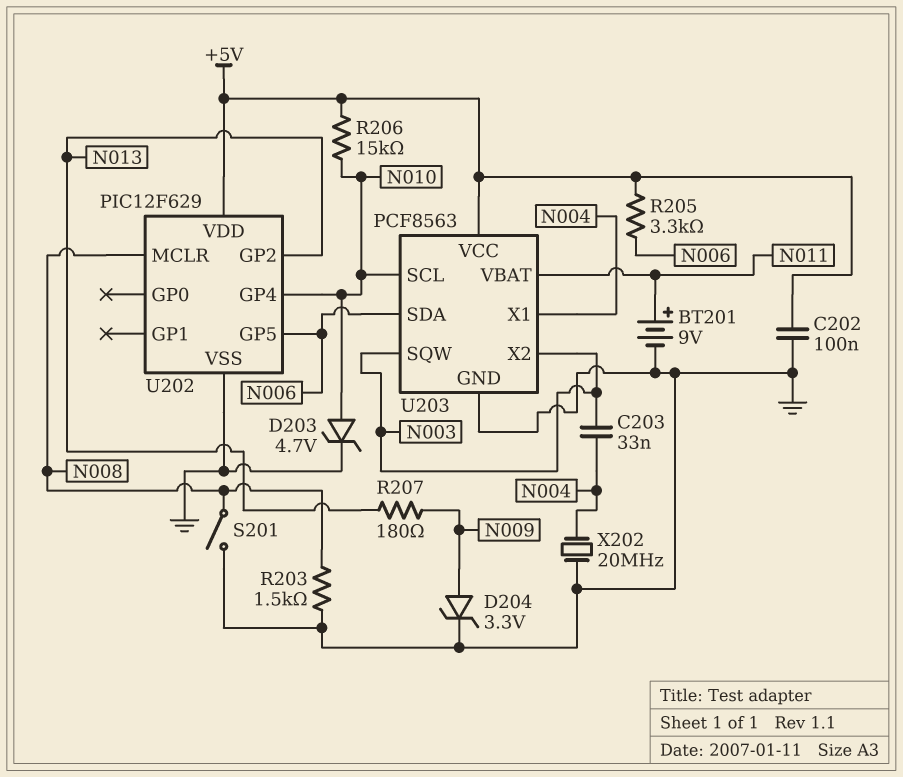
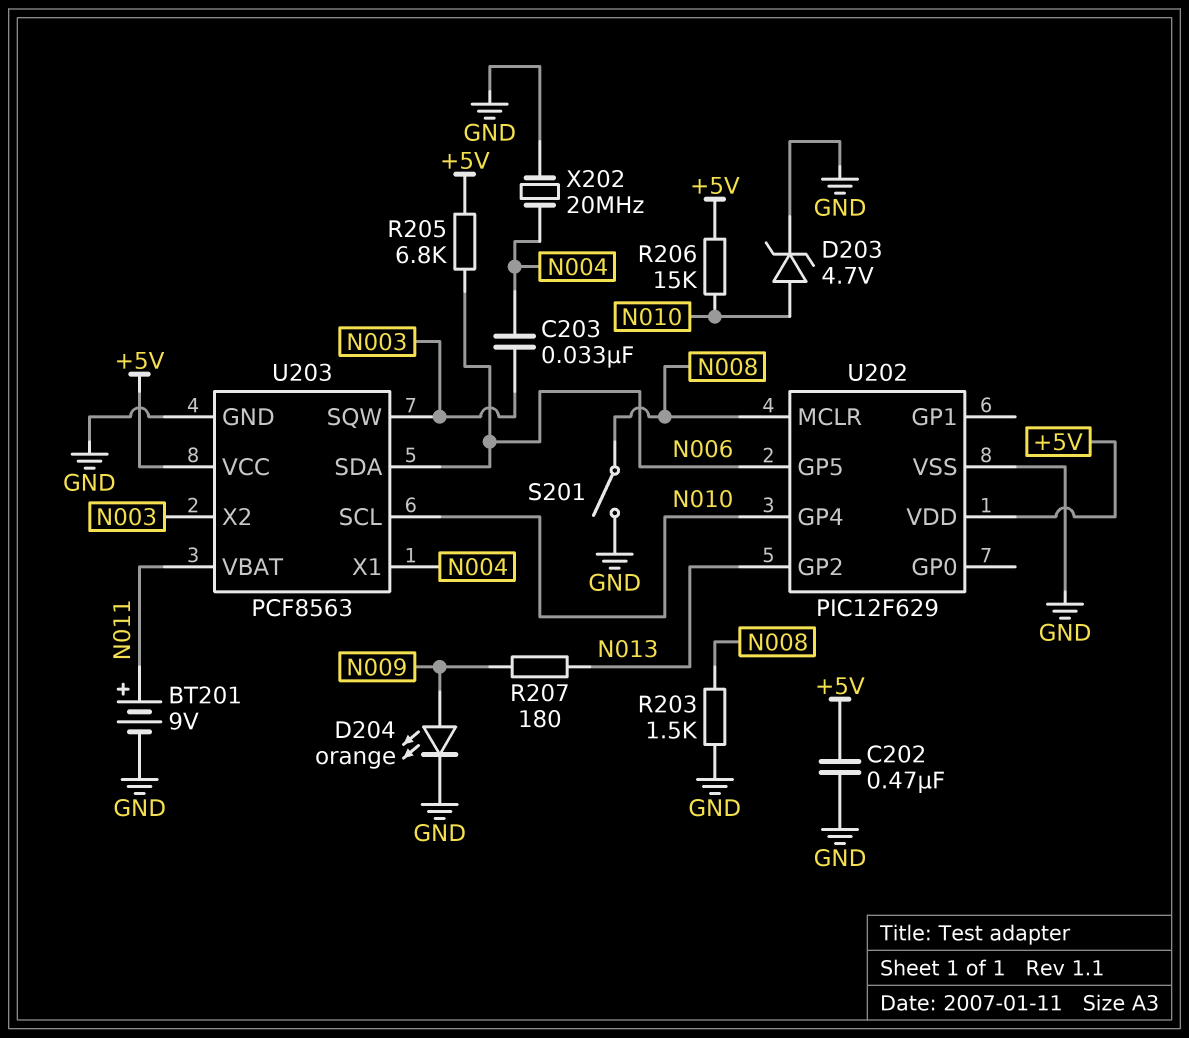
C202: 100nF (+5V, GND) -> 470nF (+5V, GND)
D204: zener 3.3V (A N009, K GND) -> LED orange (A N009, K GND)
R205: 3.3k (+5V, N006) -> 6.8k (+5V, N006)

